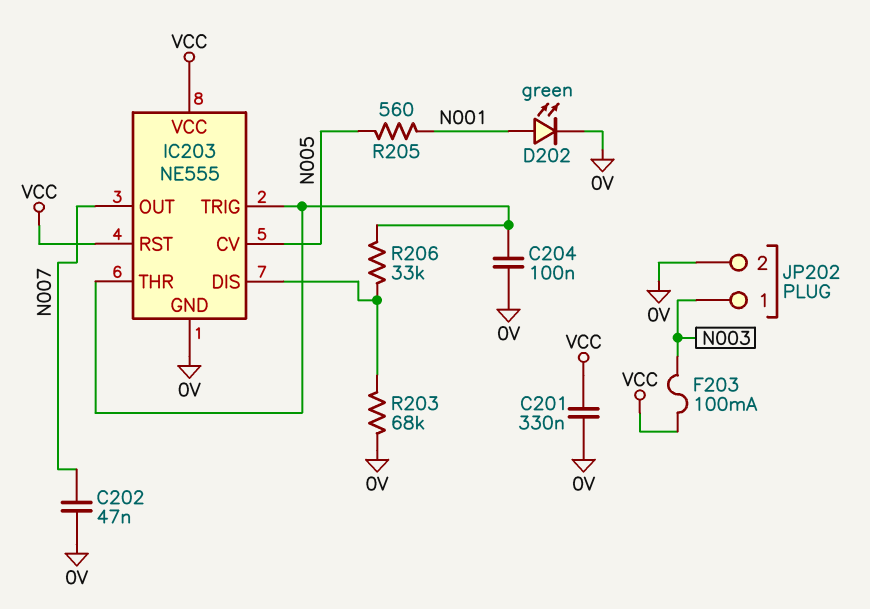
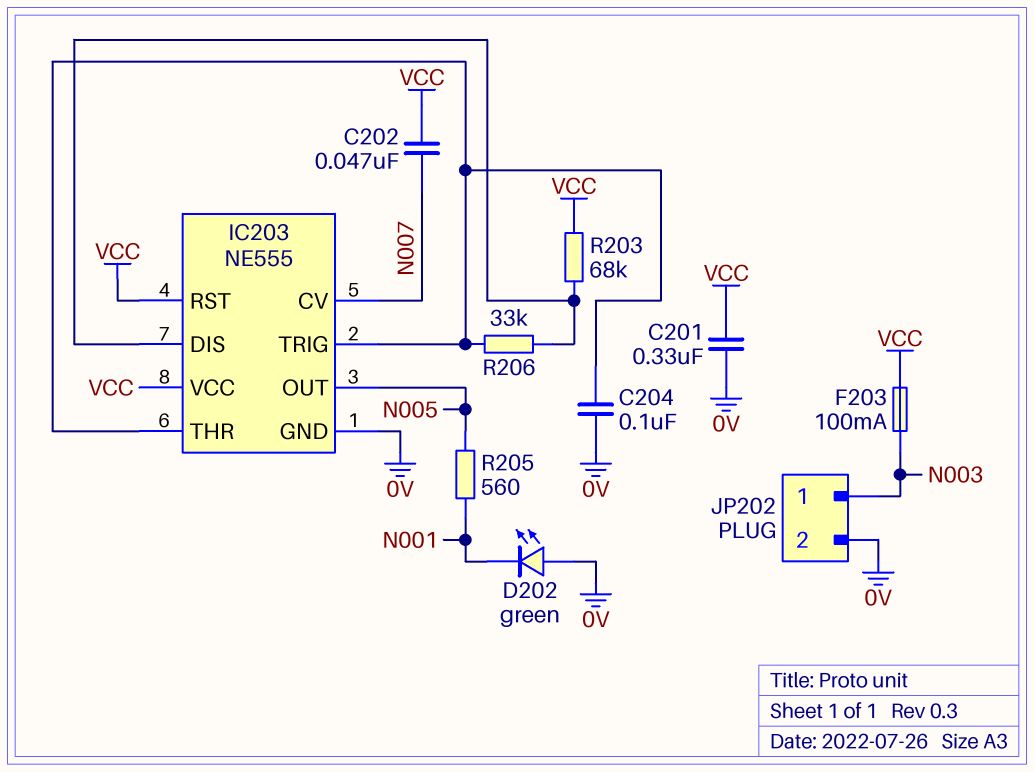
C202: 47nF (0V, N007) -> 47nF (N007, VCC)
D202: LED green (A N001, K 0V) -> LED green (A 0V, K N001)
IC203 pin CV: N005 -> N007
IC203 pin OUT: N007 -> N005
R203: 68k (0V, IC203/DIS) -> 68k (IC203/DIS, VCC)

